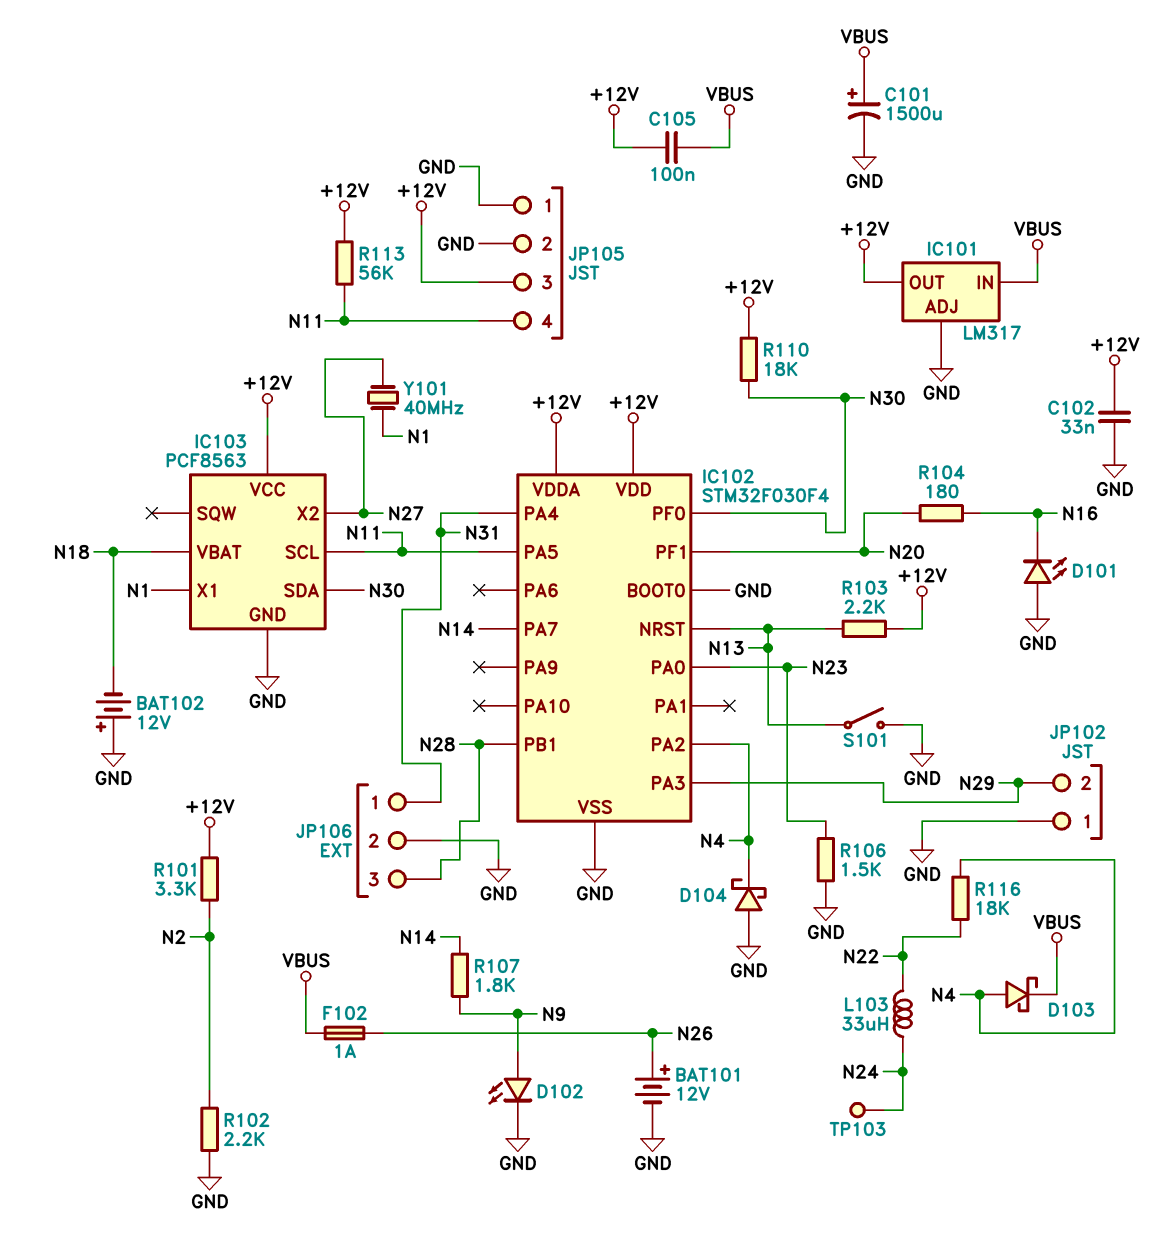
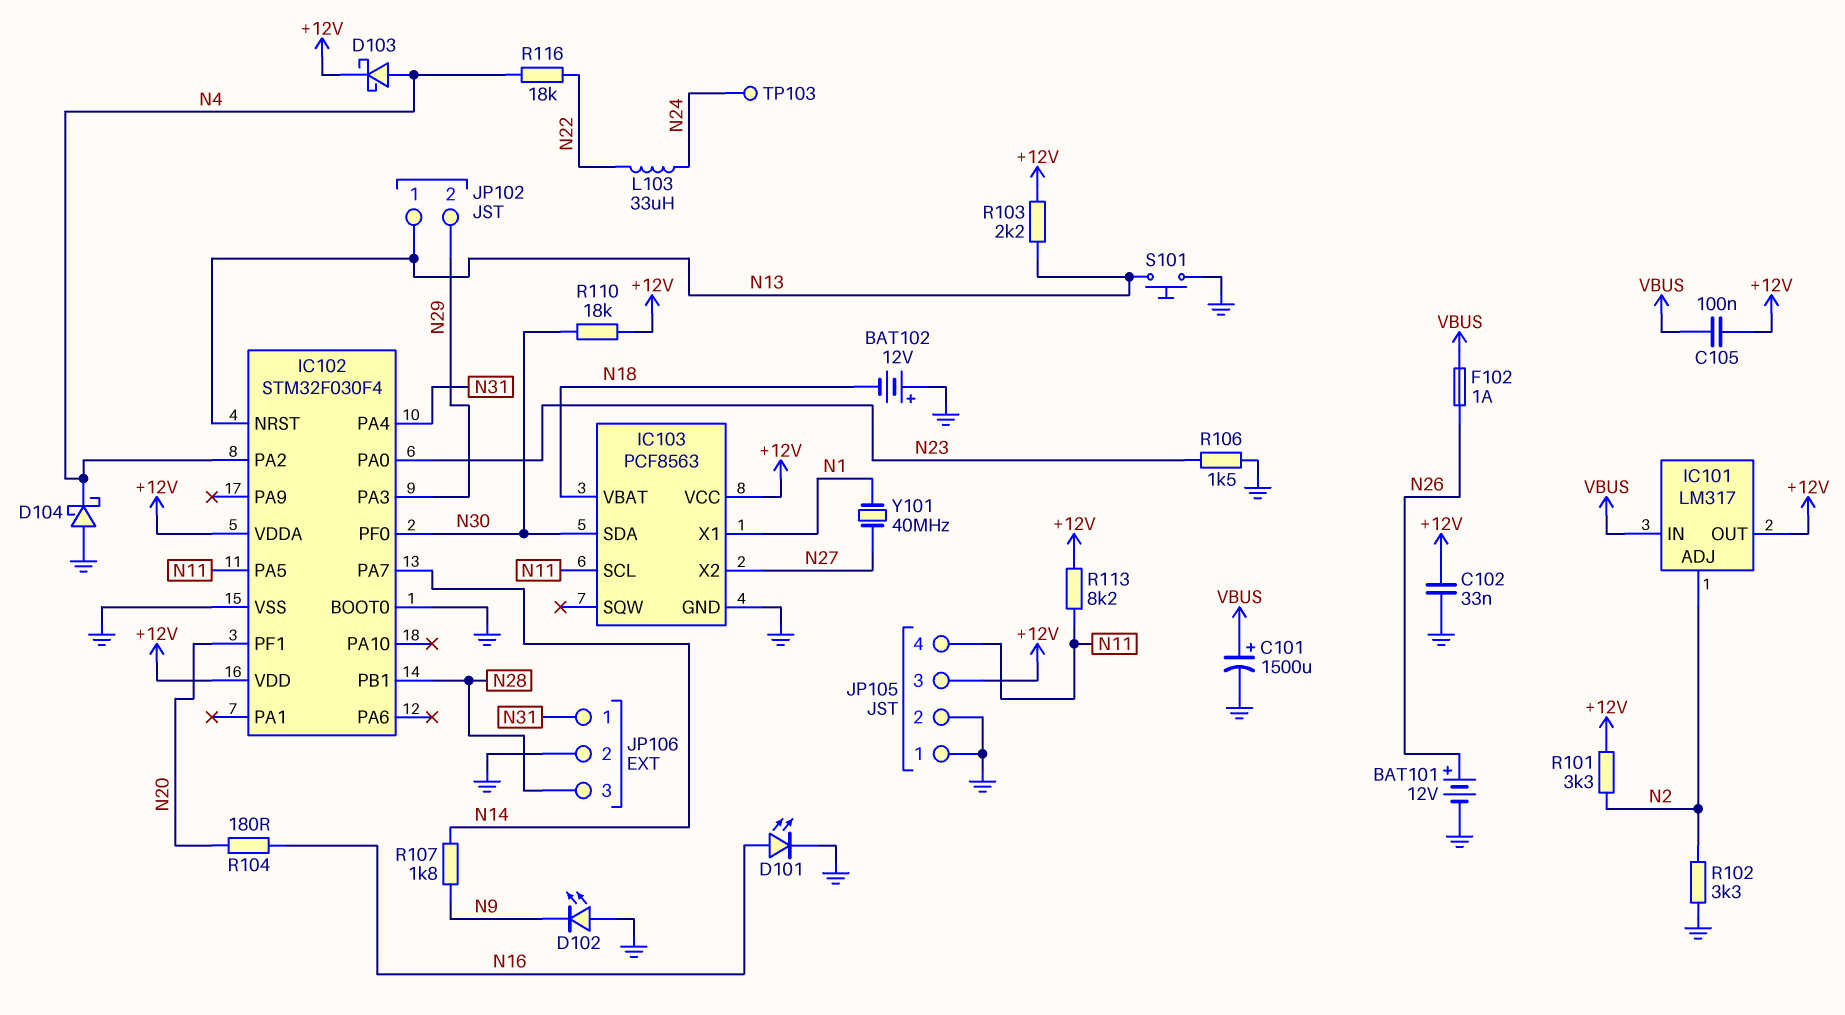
D101: LED (A GND, K N16) -> LED (A N16, K GND)
D102: LED (A N9, K GND) -> LED (A GND, K N9)
D103: schottky (A N4, K VBUS) -> schottky (A N4, K +12V)
IC101 pin ADJ: GND -> N2
JP102 pin 1: GND -> N13
R102: 2.2k (GND, N2) -> 3.3k (GND, N2)
R113: 56k (+12V, N11) -> 8.2k (+12V, N11)
S101: switch (GND, N13) -> button (GND, N13)

